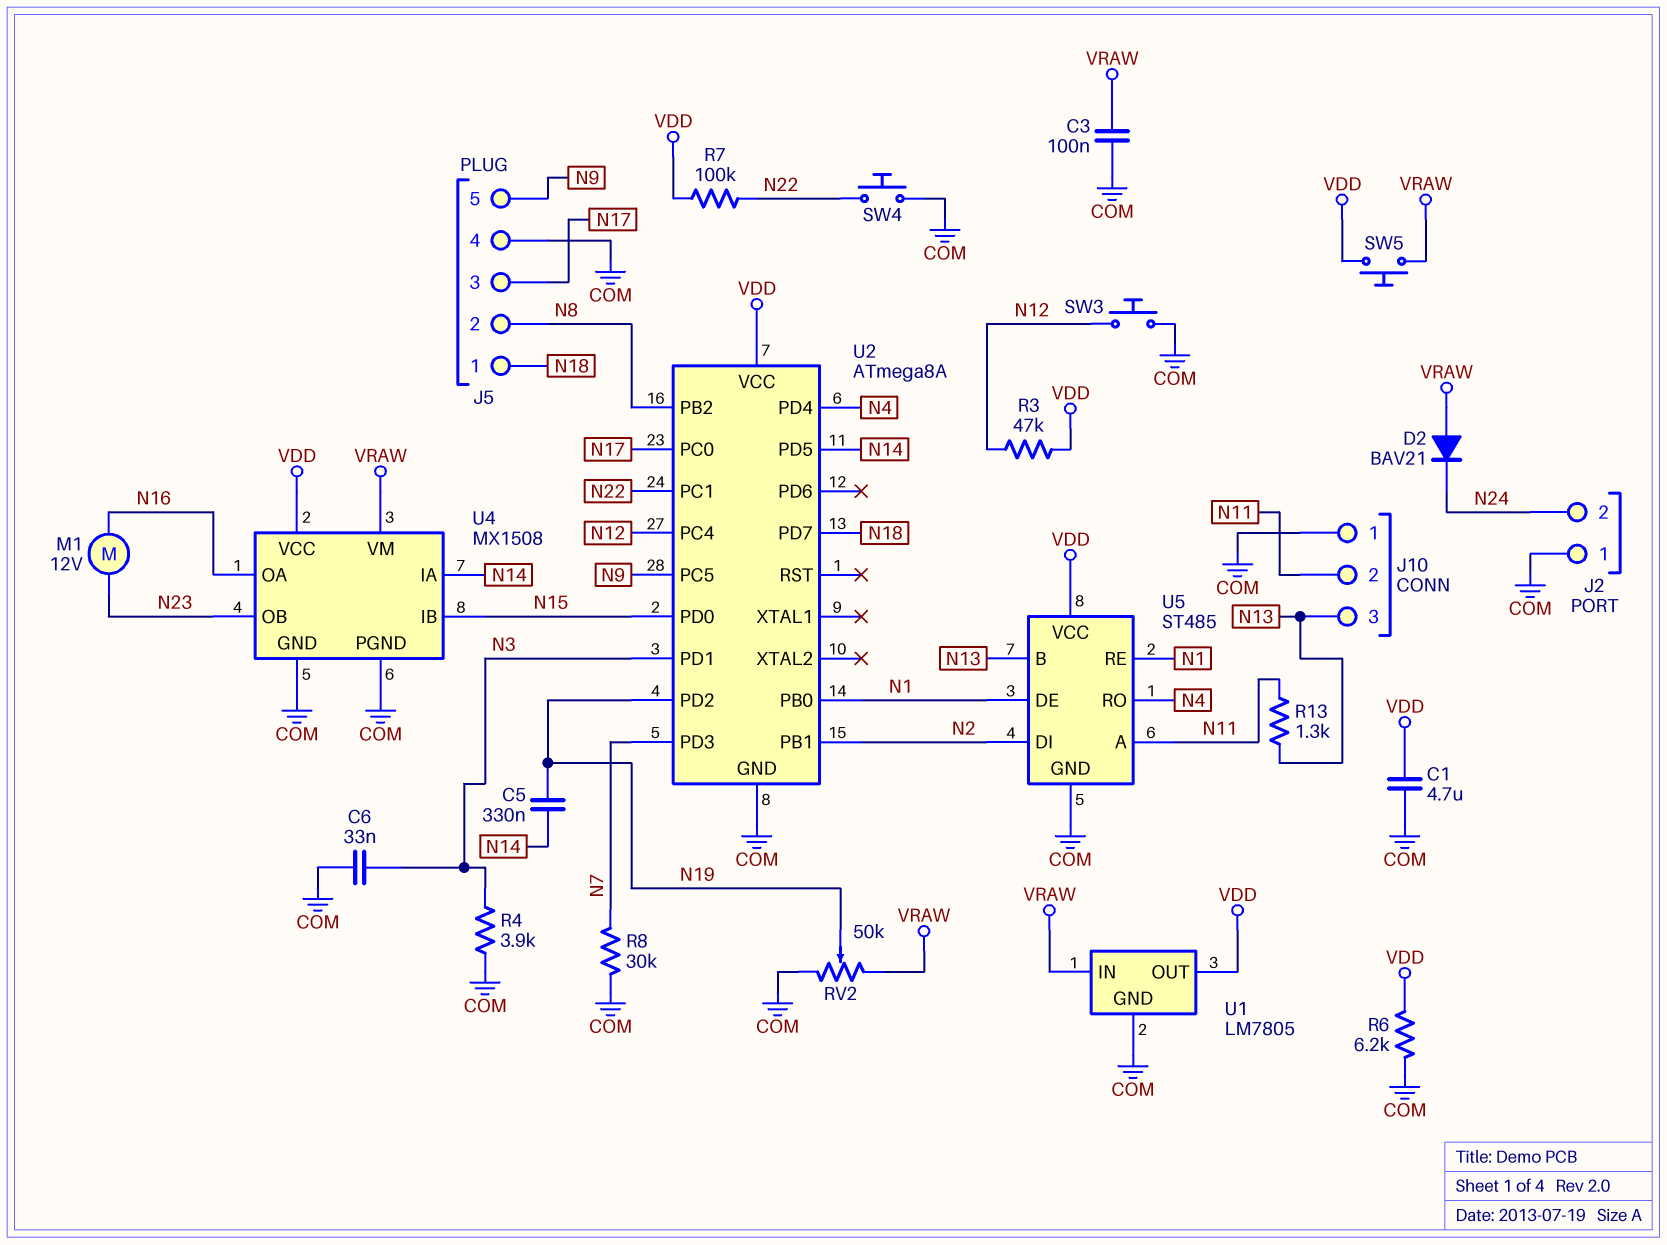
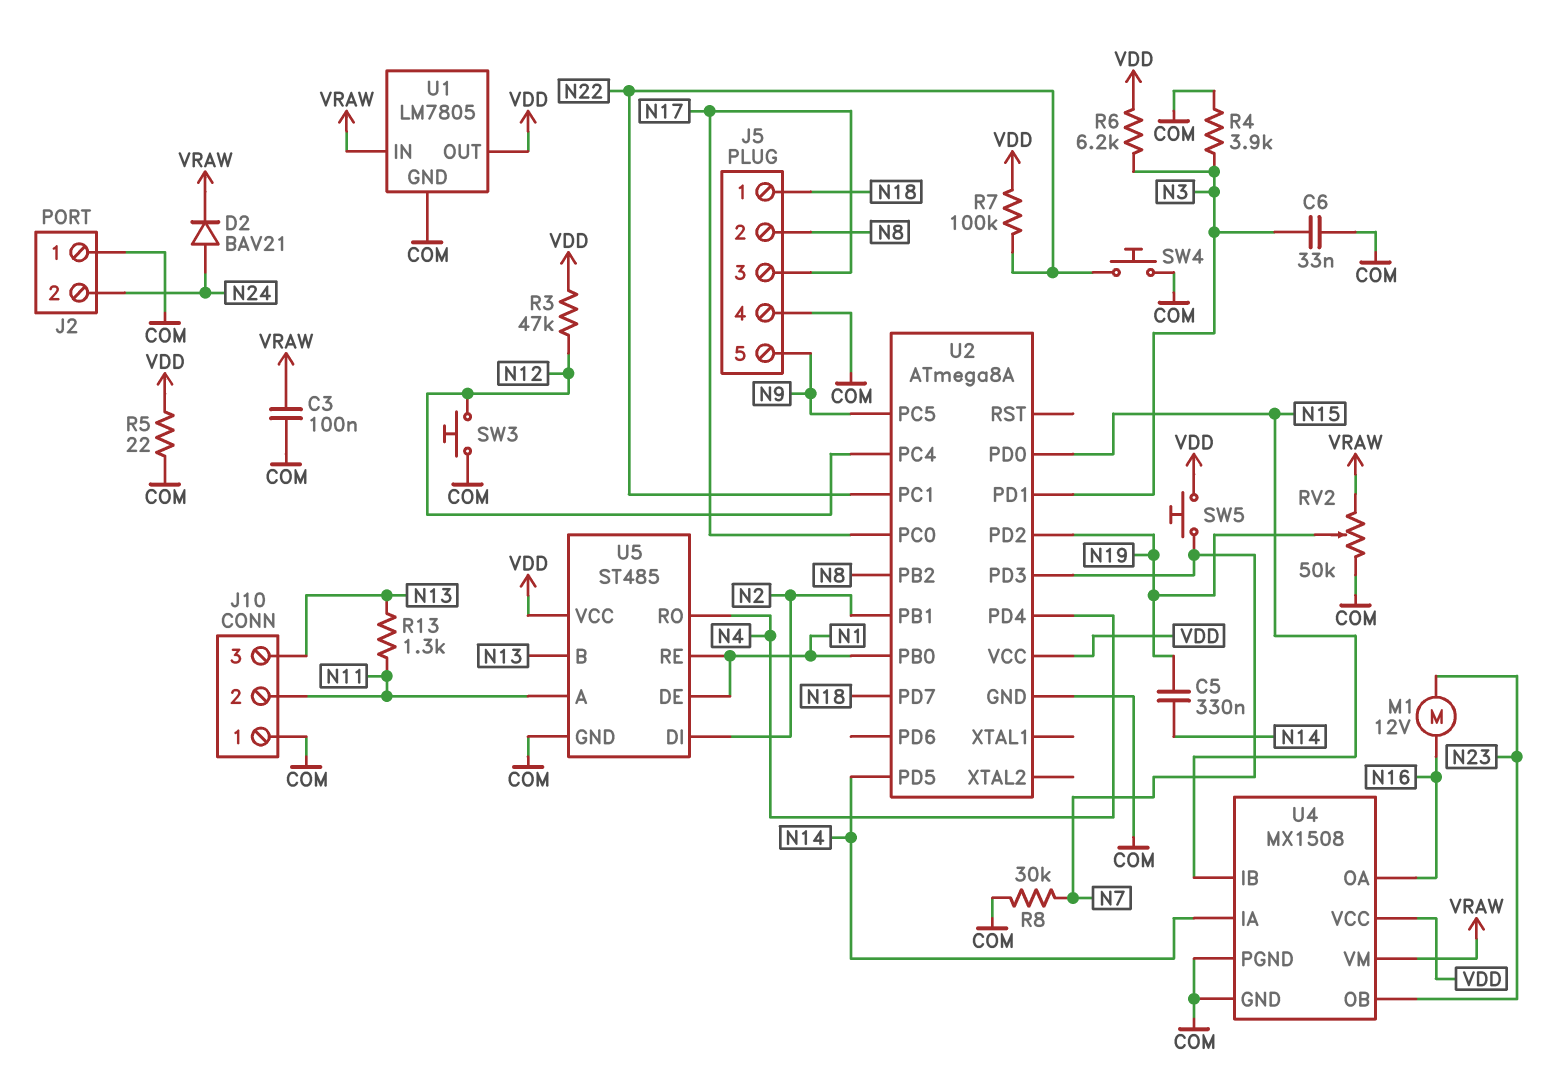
C1: 4.7uF (COM, VDD) -> none
D2: diode BAV21 (A VRAW, K N24) -> diode BAV21 (A N24, K VRAW)
R5: none -> 22 (COM, VDD)
R6: 6.2k (COM, VDD) -> 6.2k (N3, VDD)
SW5: button (VDD, VRAW) -> button (N7, VDD)

